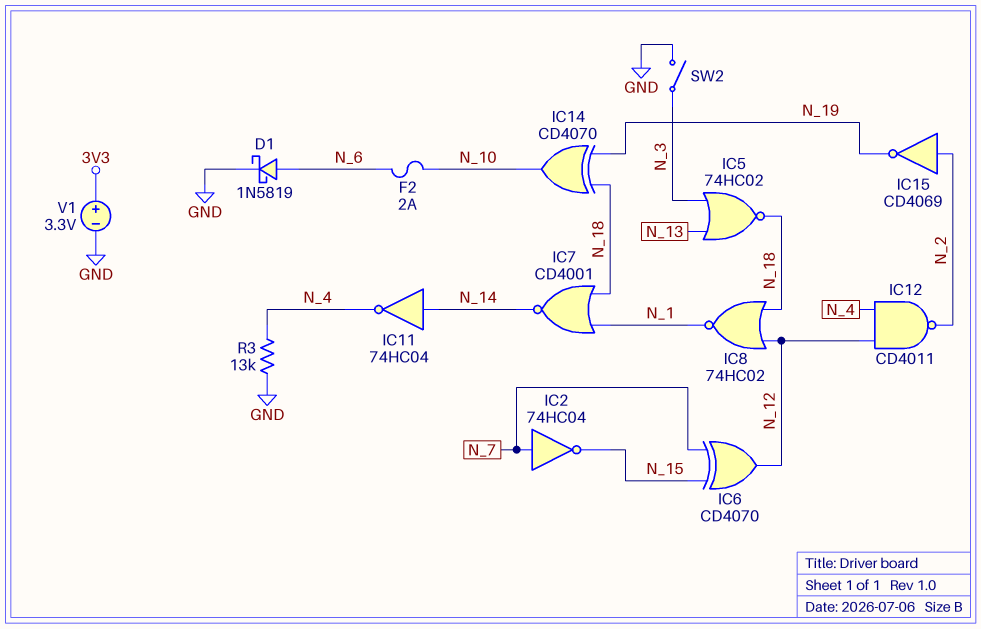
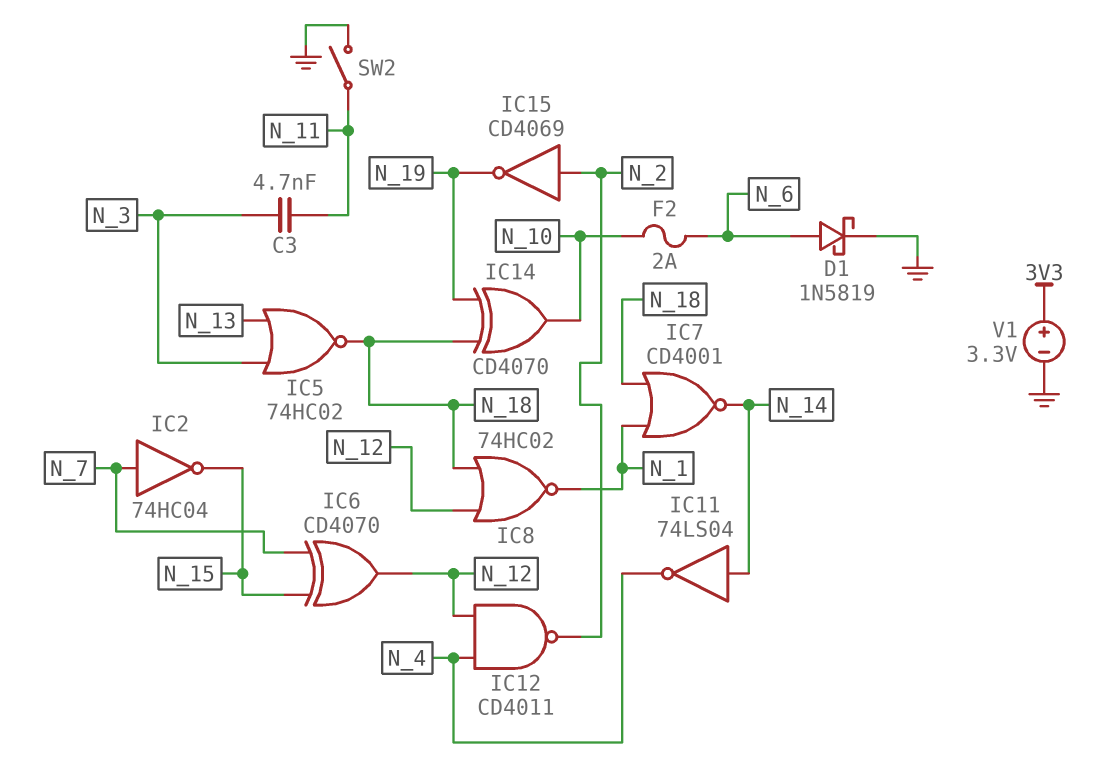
C3: none -> 4.7nF (N_3, N_11)
IC11: NOT 74HC04 (in N_14, out N_4) -> NOT 74LS04 (in N_14, out N_4)
R3: 13k (GND, N_4) -> none
SW2: switch (GND, N_3) -> switch (GND, N_11)

